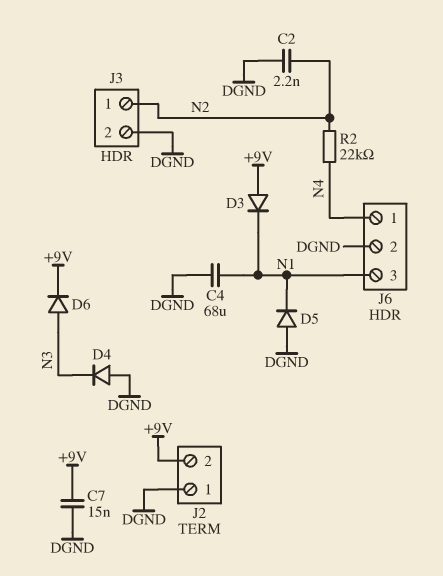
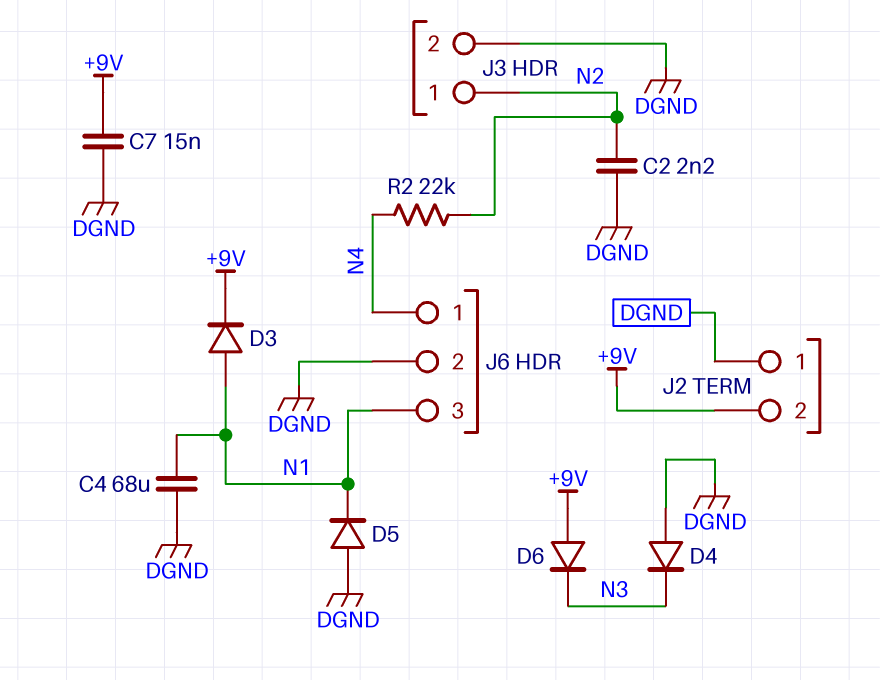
D3: diode (A +9V, K N1) -> diode (A N1, K +9V)
D6: diode (A N3, K +9V) -> diode (A +9V, K N3)

